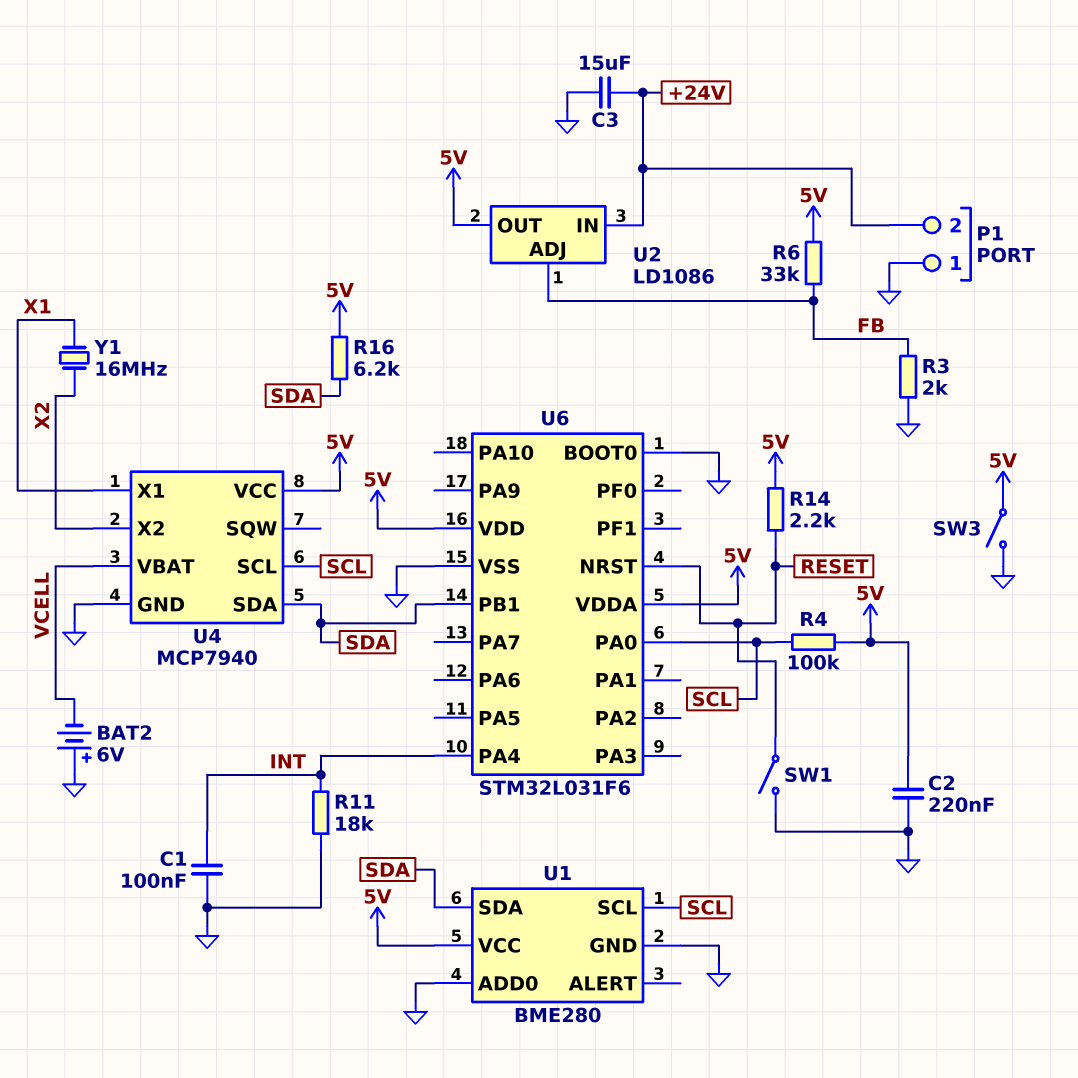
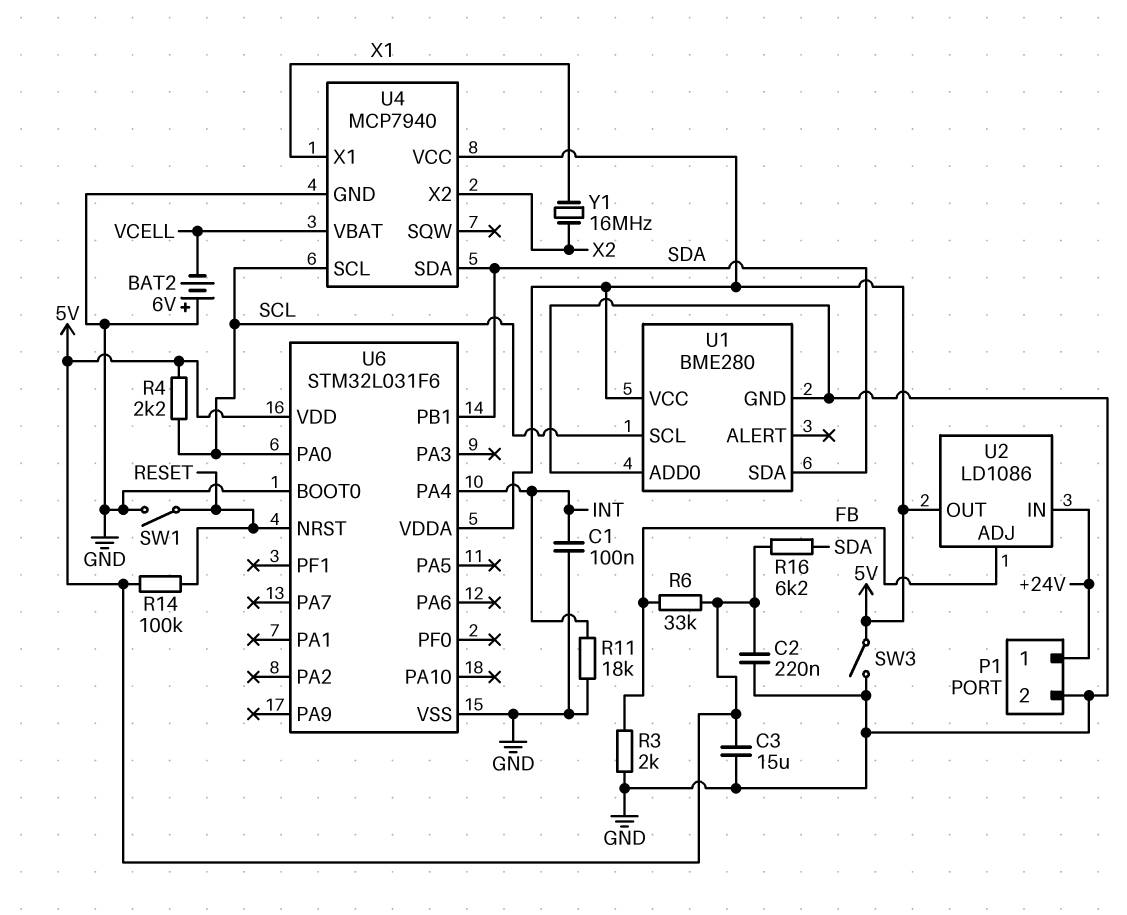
C3: 15uF (+24V, GND) -> 15uF (5V, GND)
P1 pin 1: GND -> +24V
P1 pin 2: +24V -> GND
R4: 100k (5V, SCL) -> 2.2k (5V, SCL)
R14: 2.2k (5V, RESET) -> 100k (5V, RESET)

